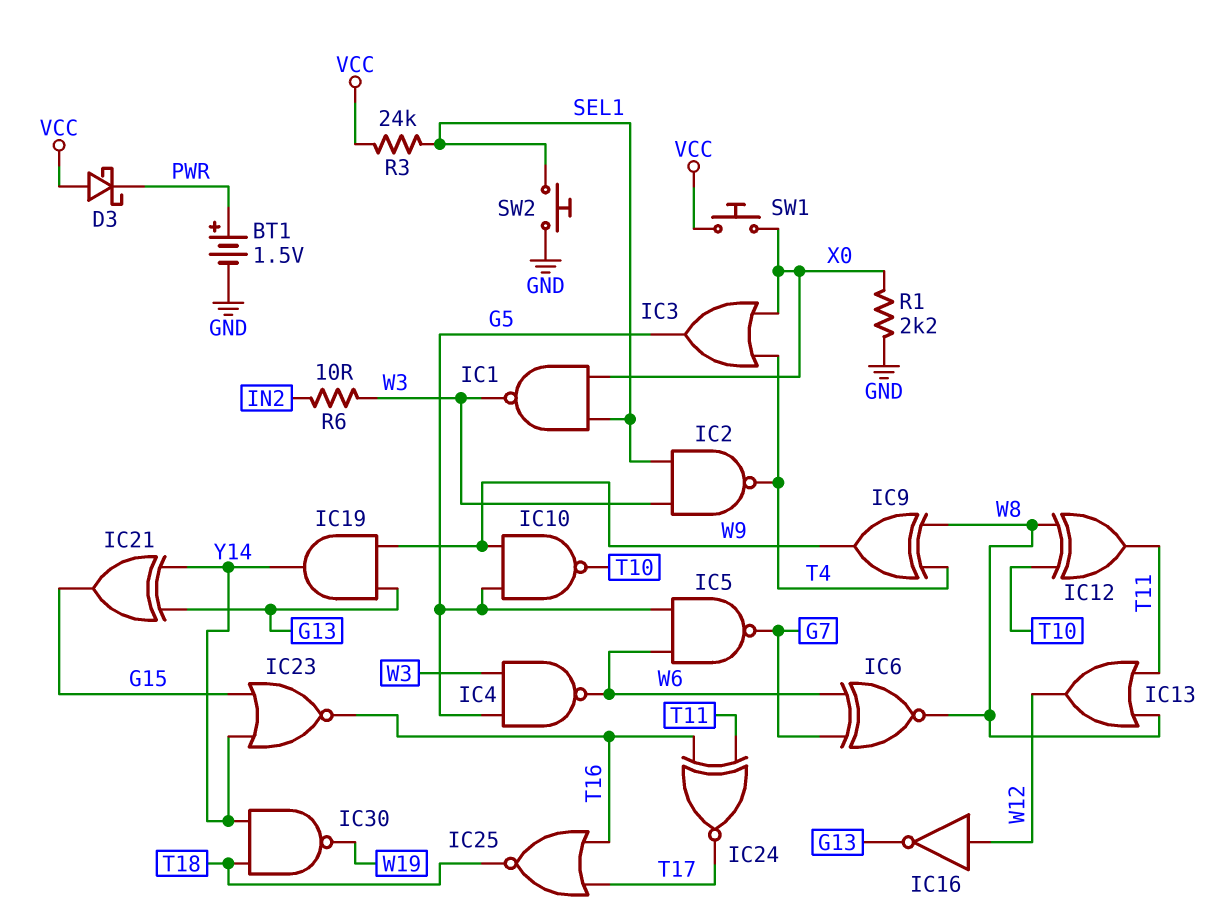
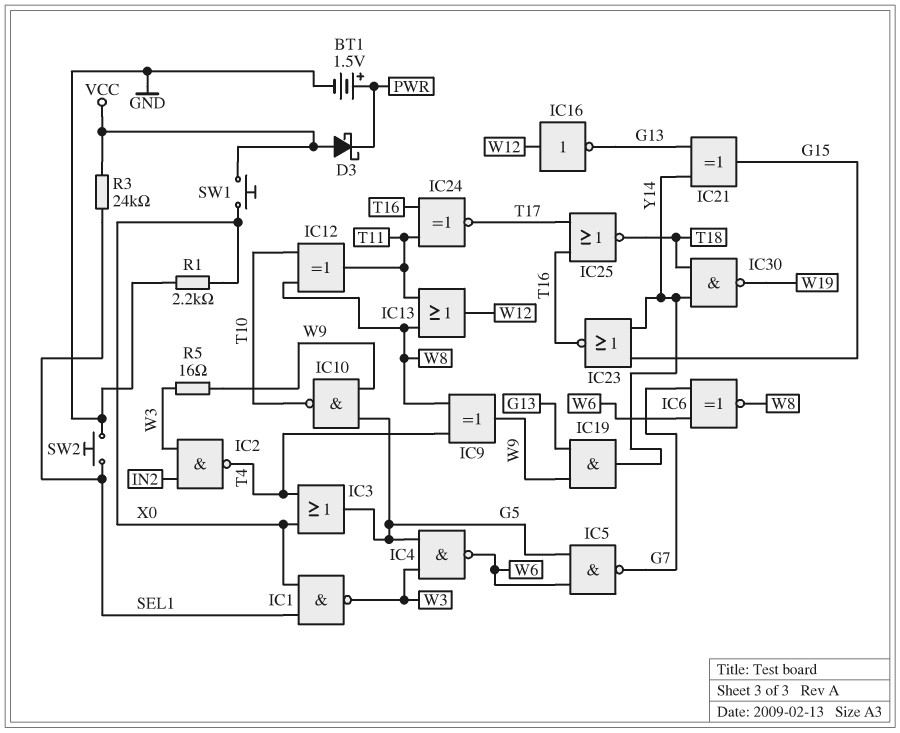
IC2: NAND (in SEL1, in W3, out T4) -> NAND (in IN2, in W3, out T4)
R5: none -> 16 (W3, W9)
R6: 10 (IN2, W3) -> none

